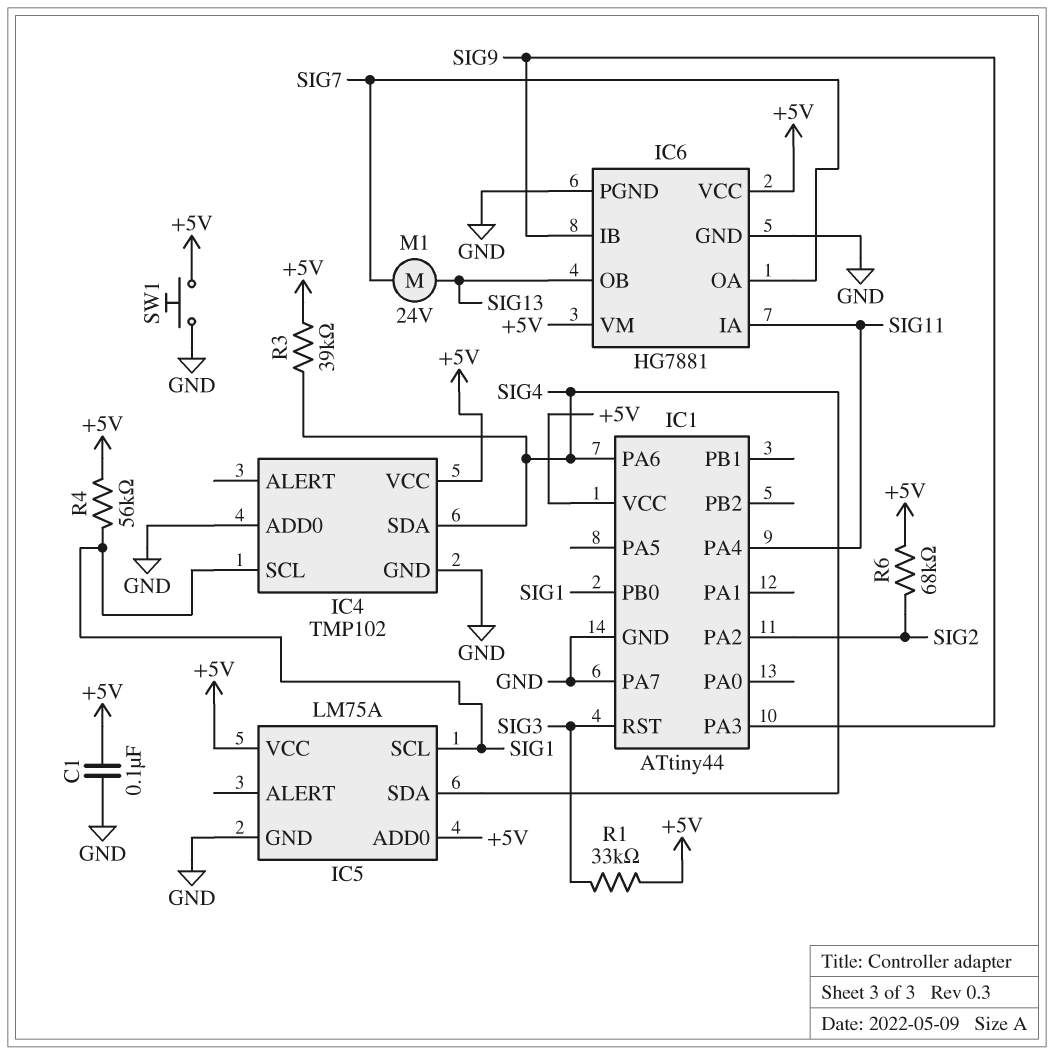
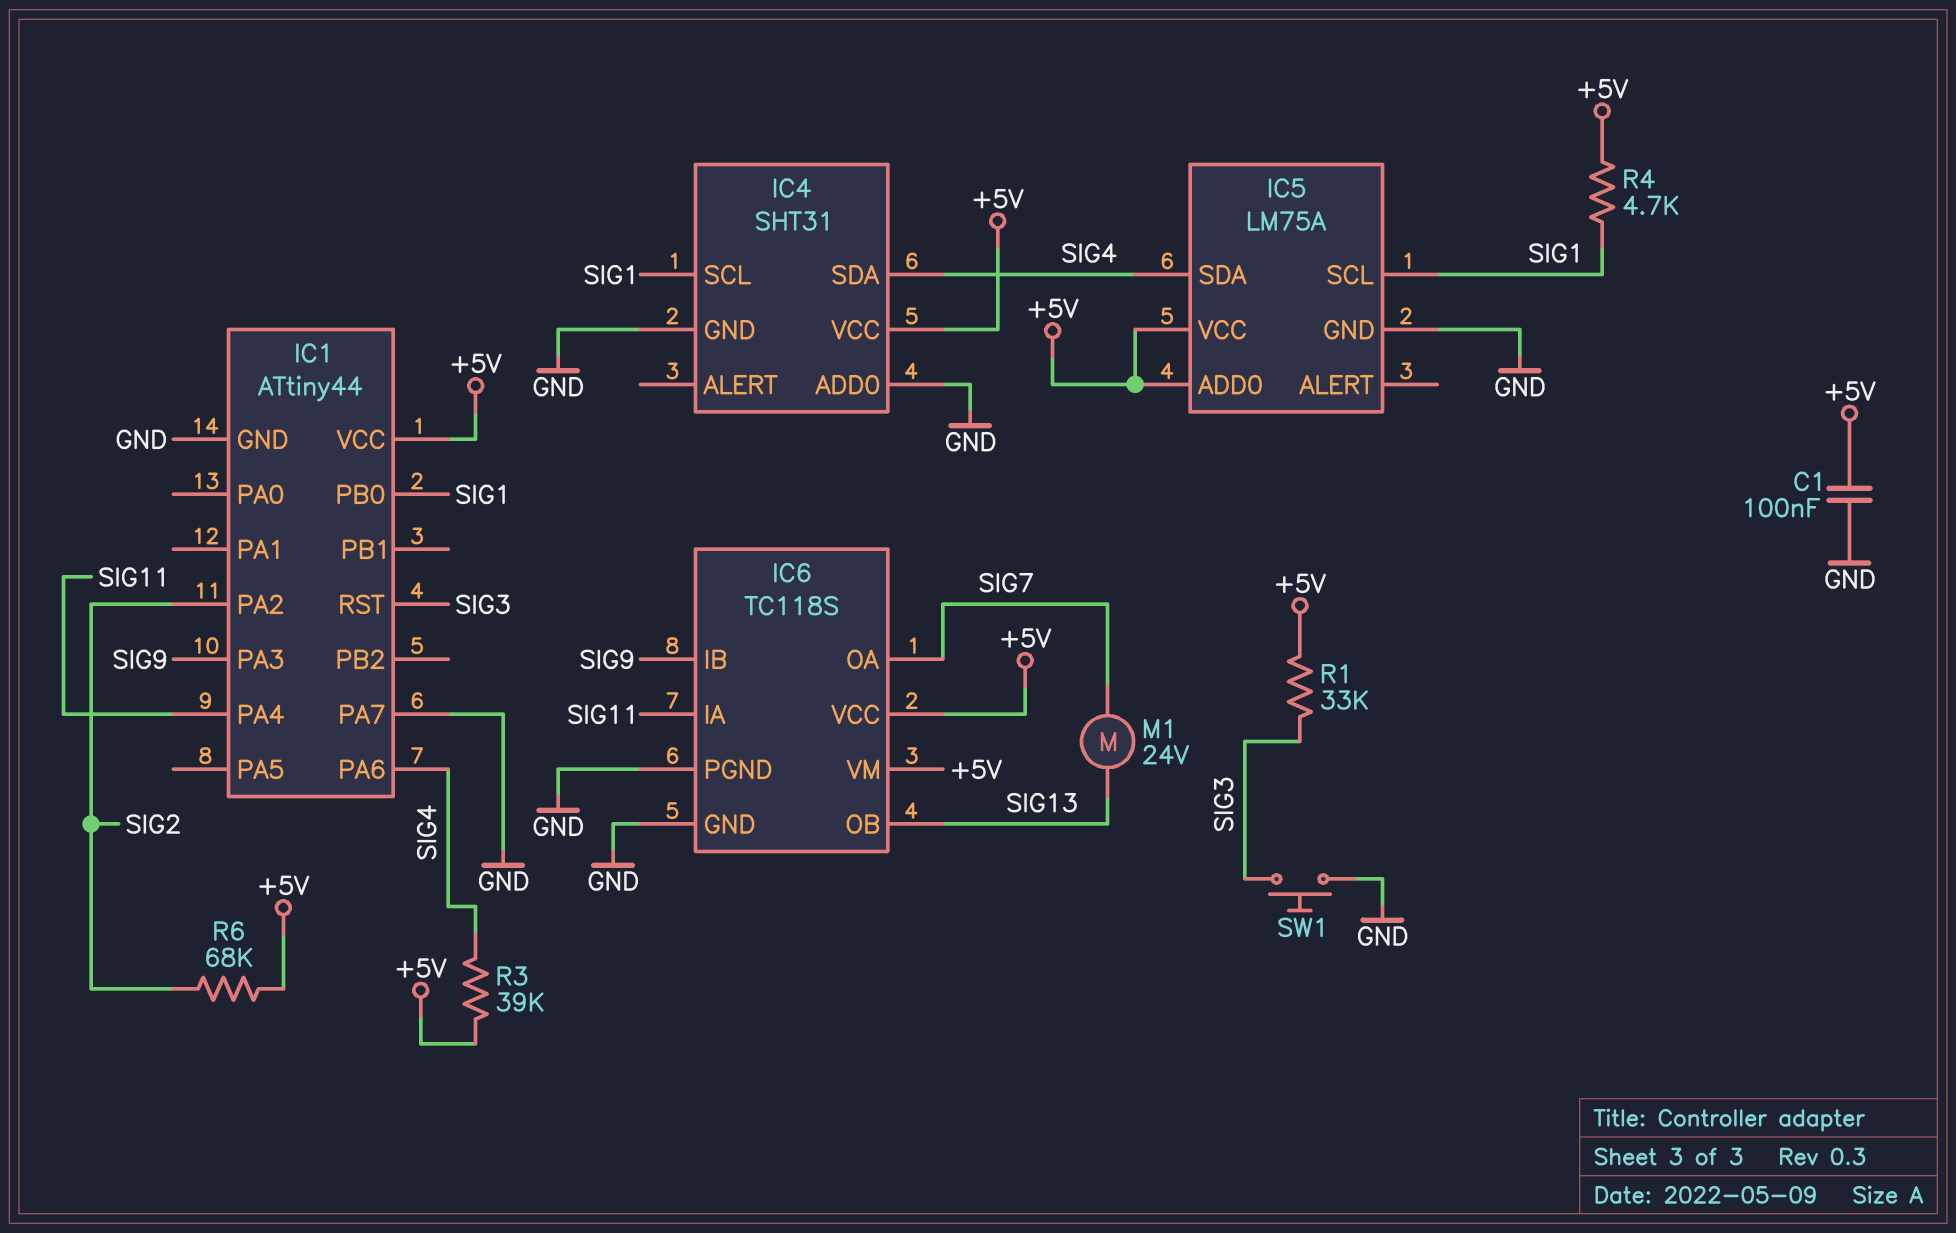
IC4: TMP102 -> SHT31
IC6: HG7881 -> TC118S
R4: 56k (+5V, SIG1) -> 4.7k (+5V, SIG1)
SW1: button (+5V, GND) -> button (GND, SIG3)

